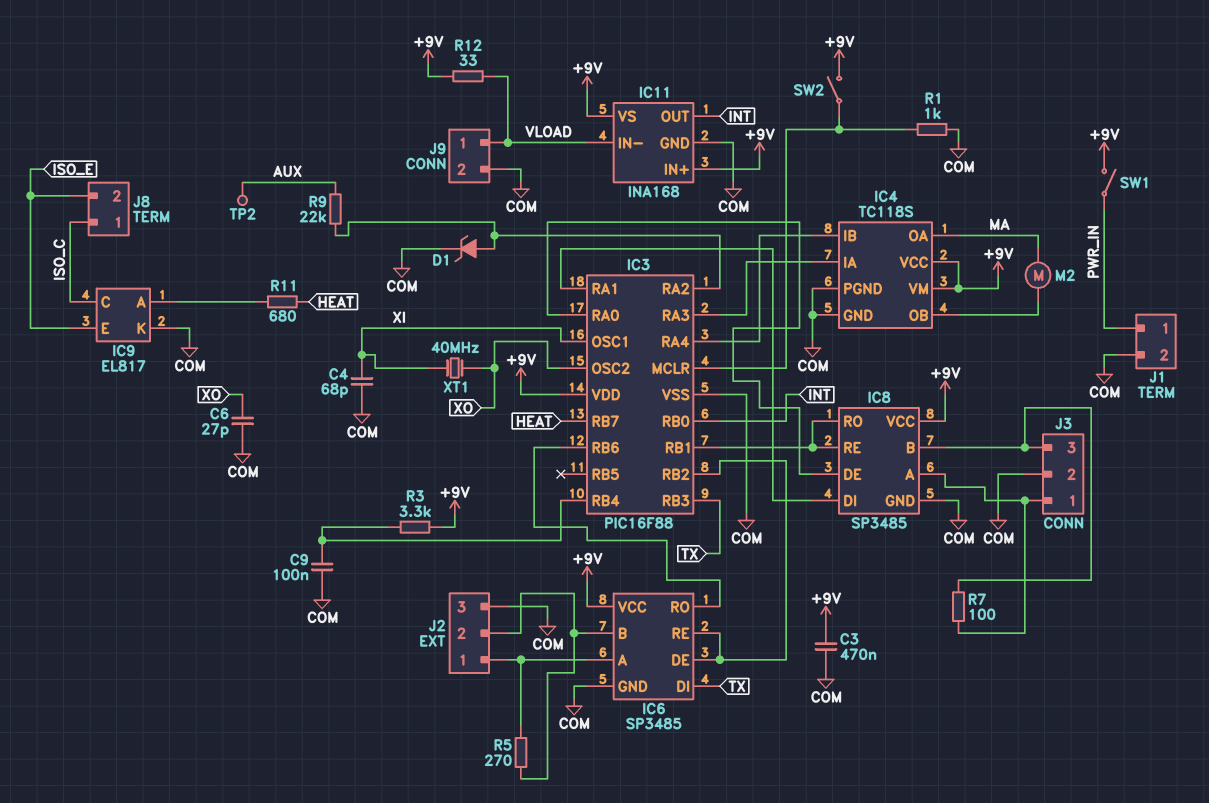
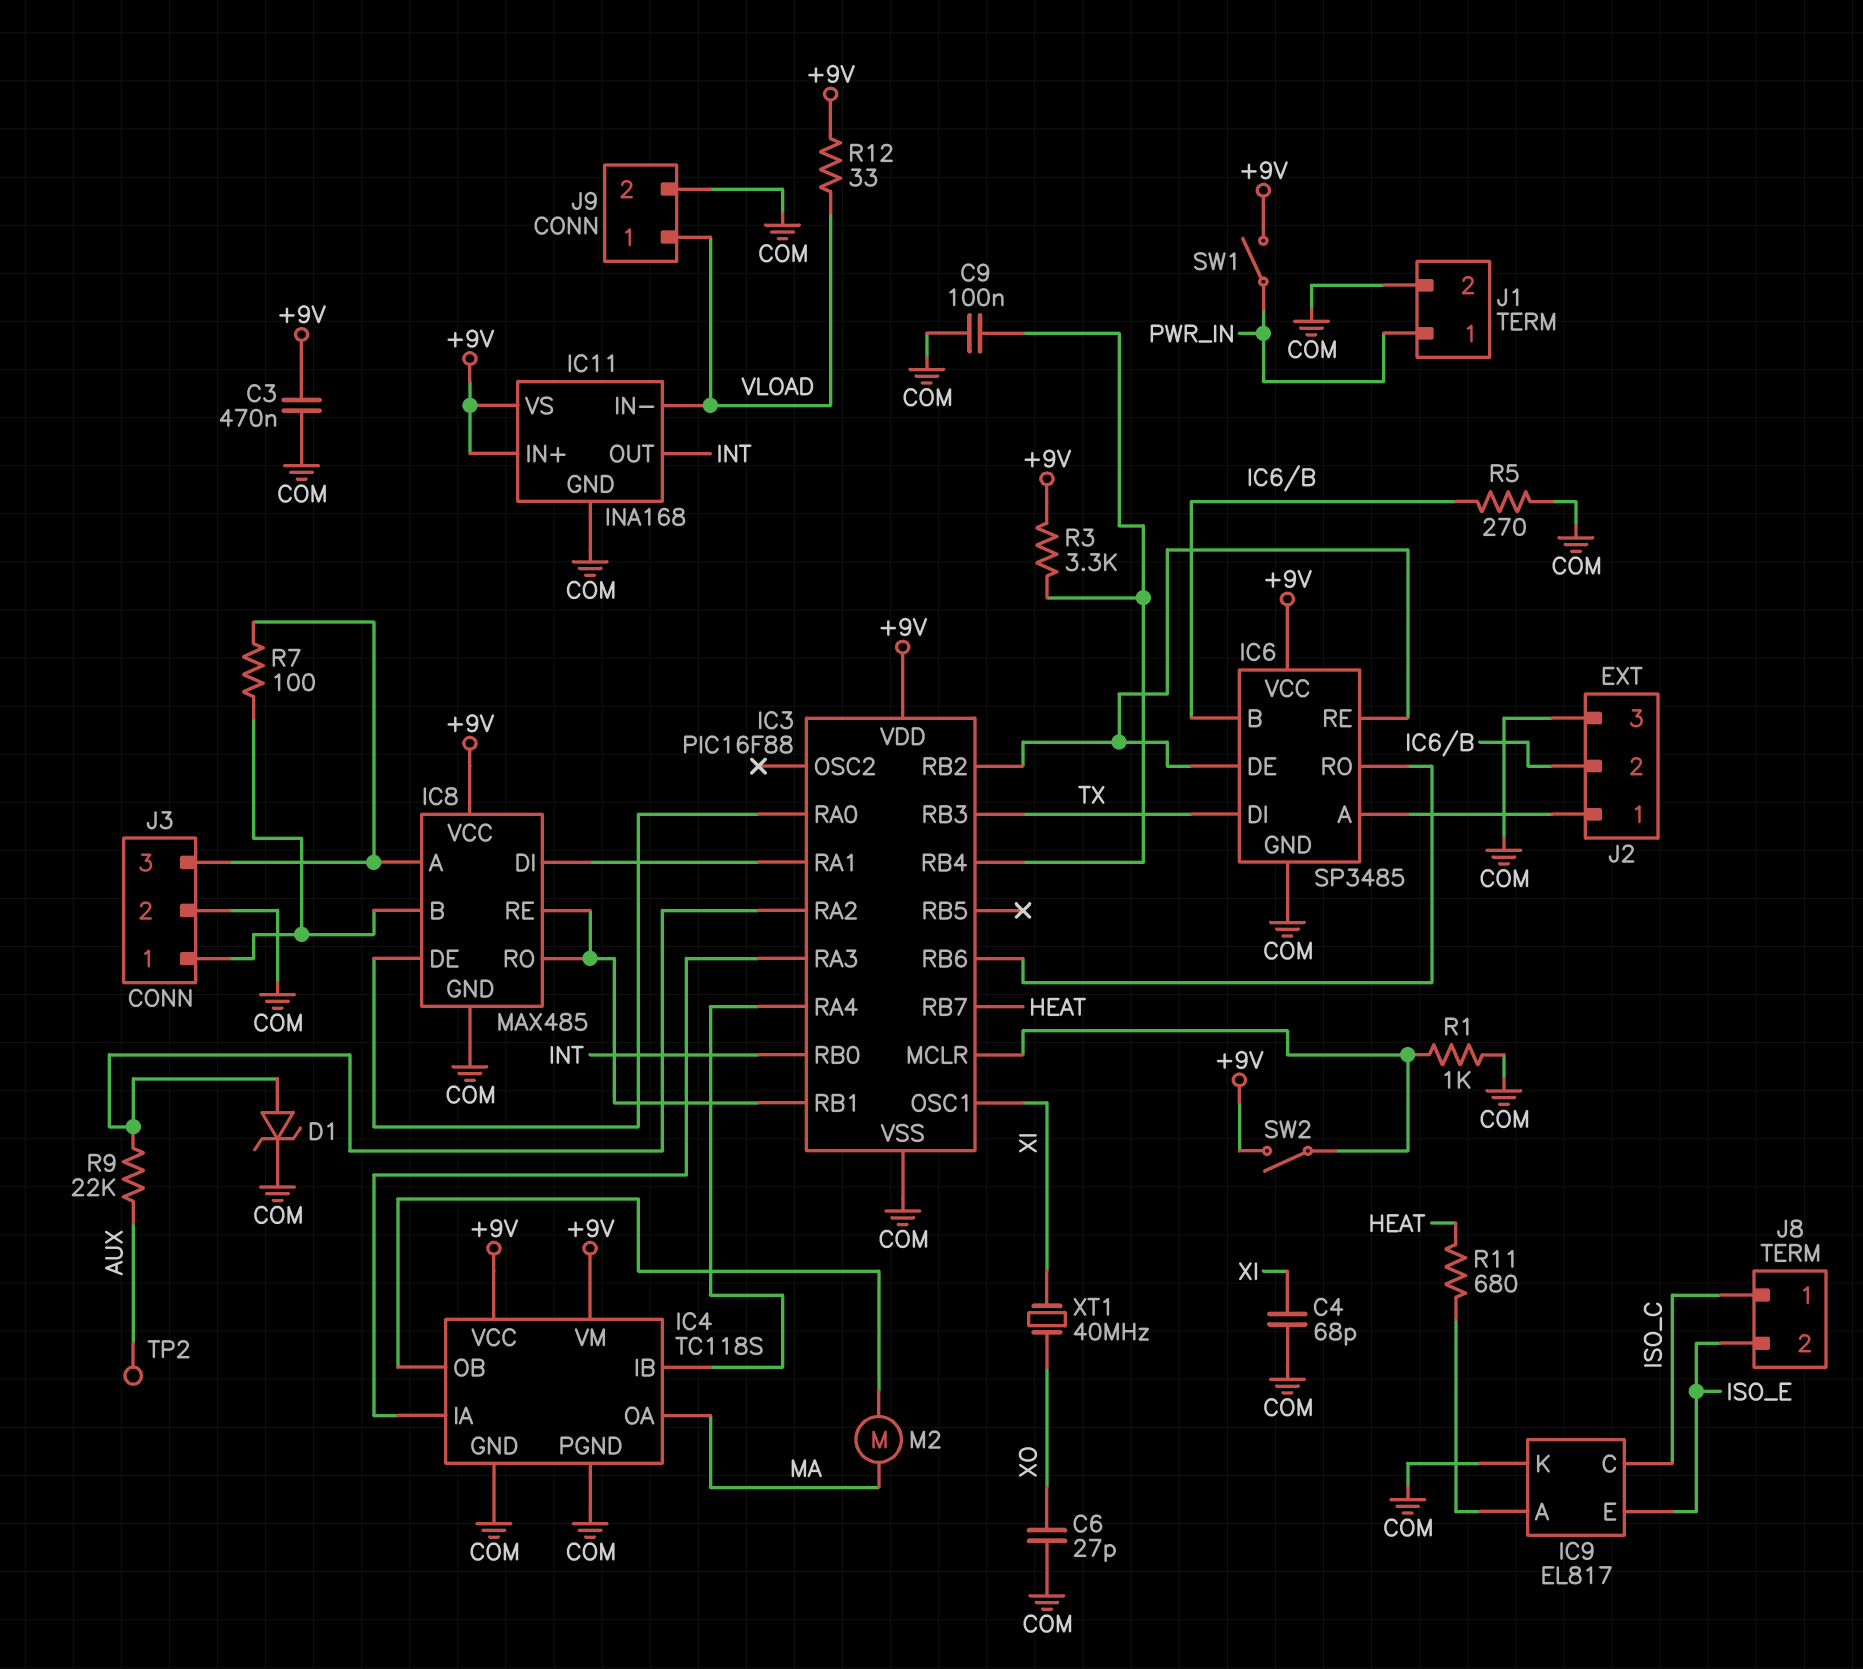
IC3 pin OSC2: XO -> none
IC8: SP3485 -> MAX485
J3 pin 1: IC8/A -> IC8/B
J3 pin 3: IC8/B -> IC8/A
R5: 270 (IC6/A, IC6/B) -> 270 (COM, IC6/B)

